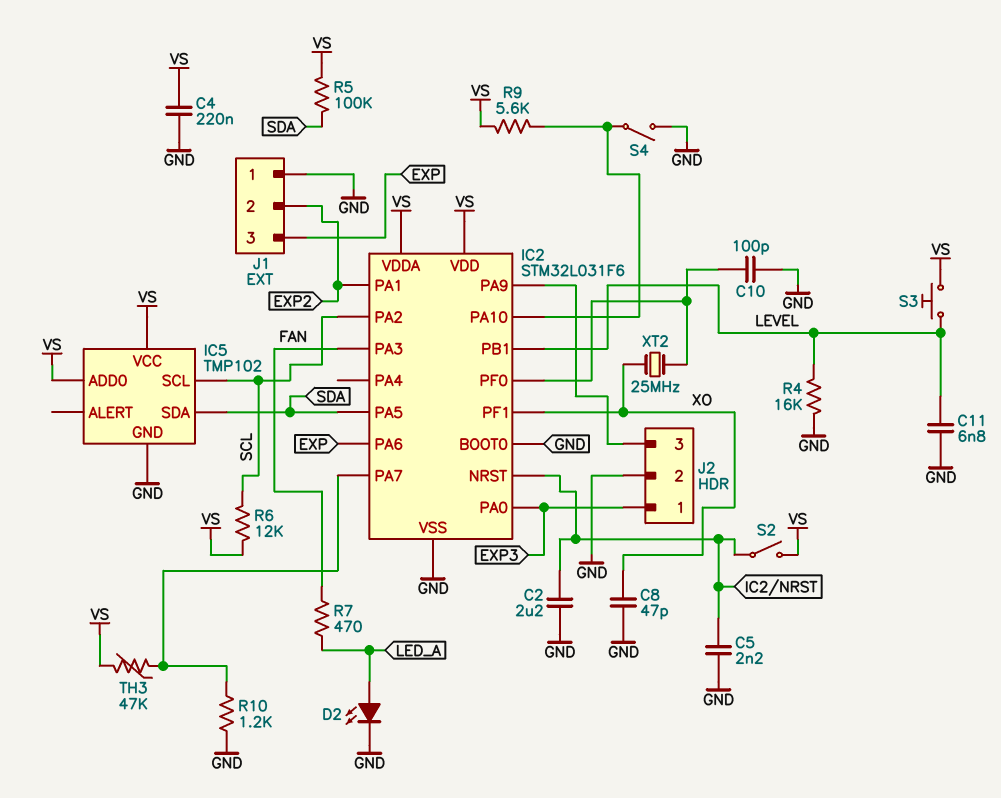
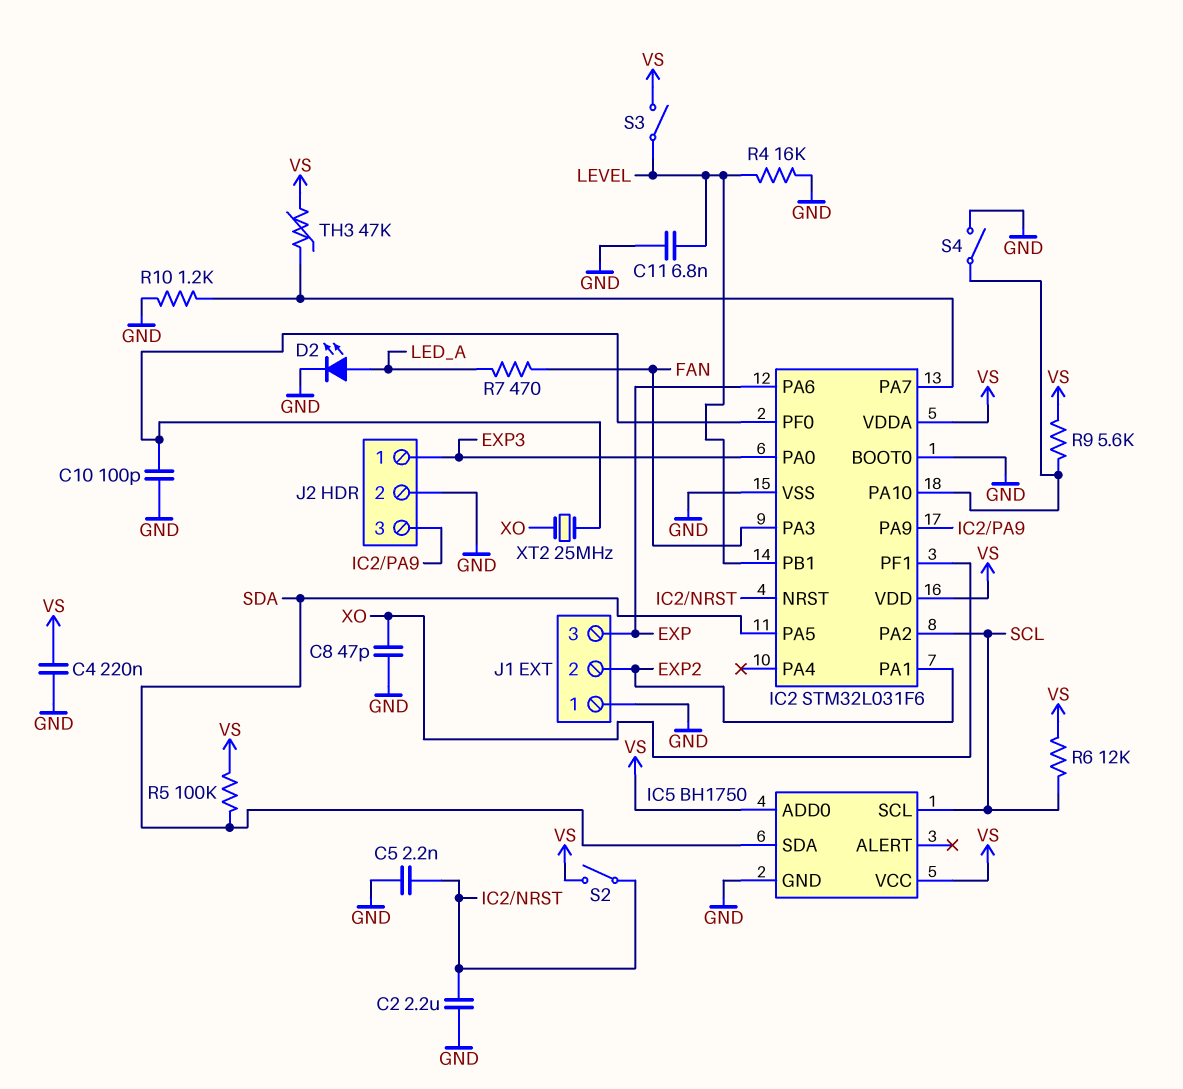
IC5: TMP102 -> BH1750
S3: button (LEVEL, VS) -> switch (LEVEL, VS)

